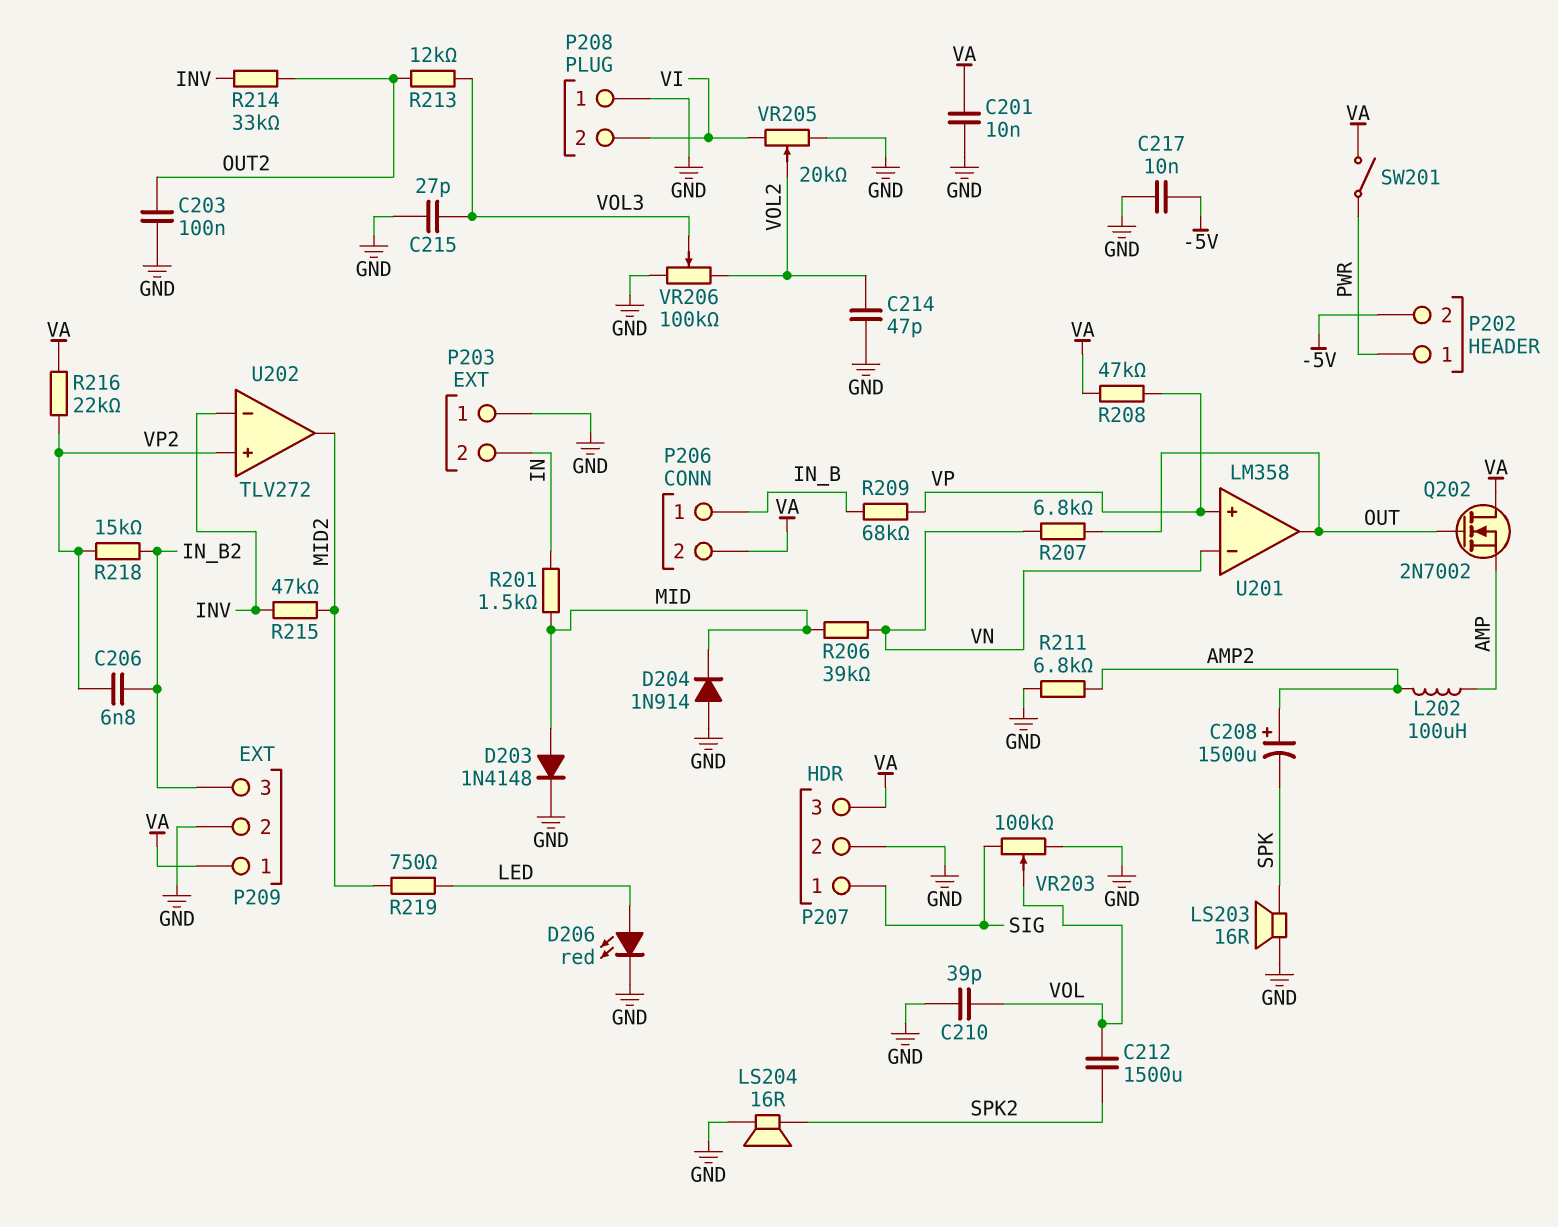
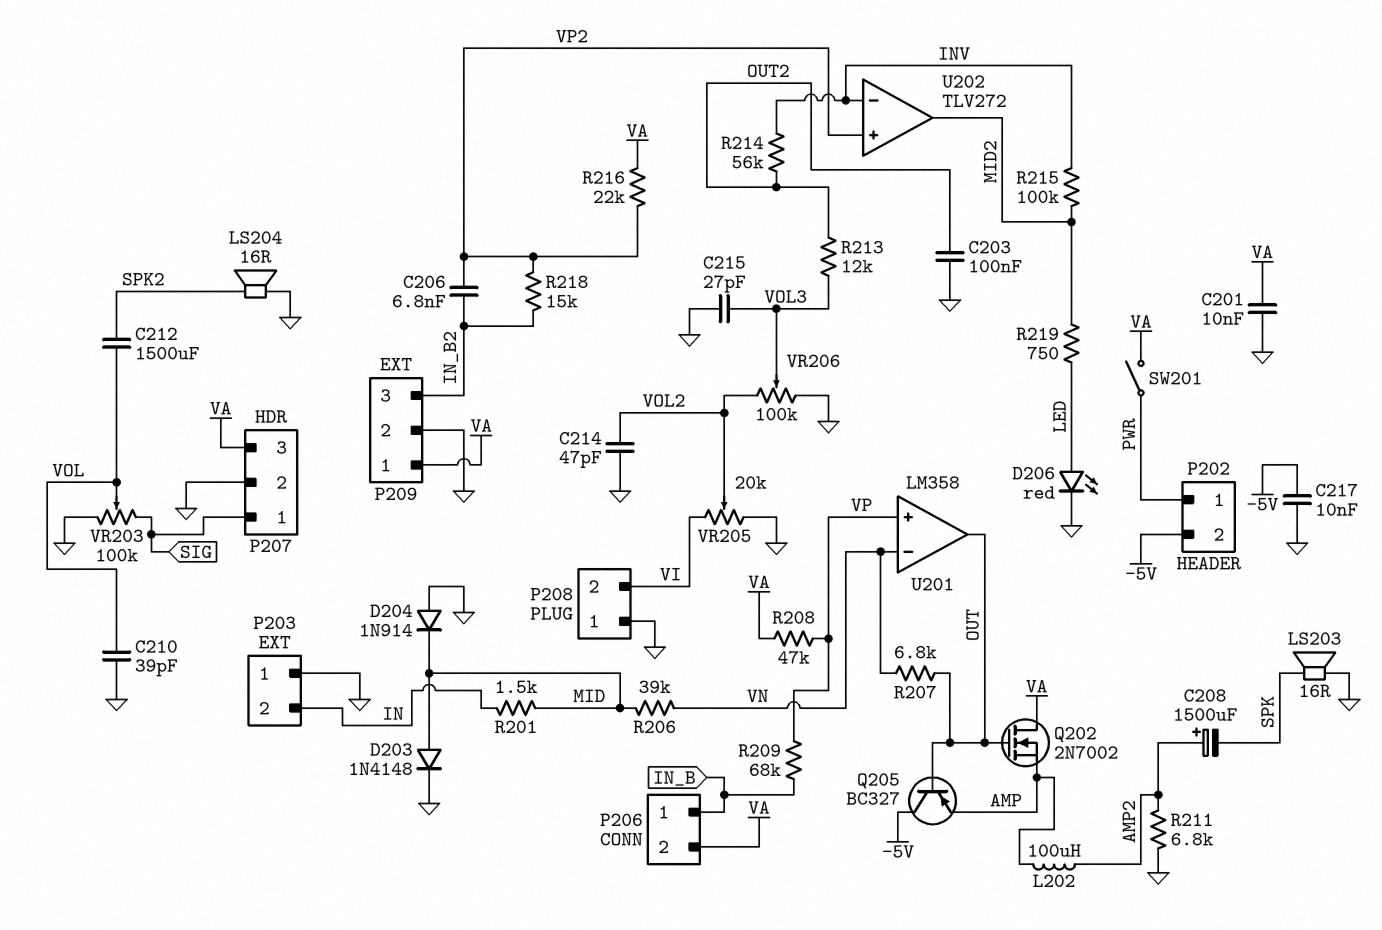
Q205: none -> PNP BC327 (B OUT, C -5V, E AMP)
R214: 33k (INV, OUT2) -> 56k (INV, OUT2)
R215: 47k (INV, MID2) -> 100k (INV, MID2)

